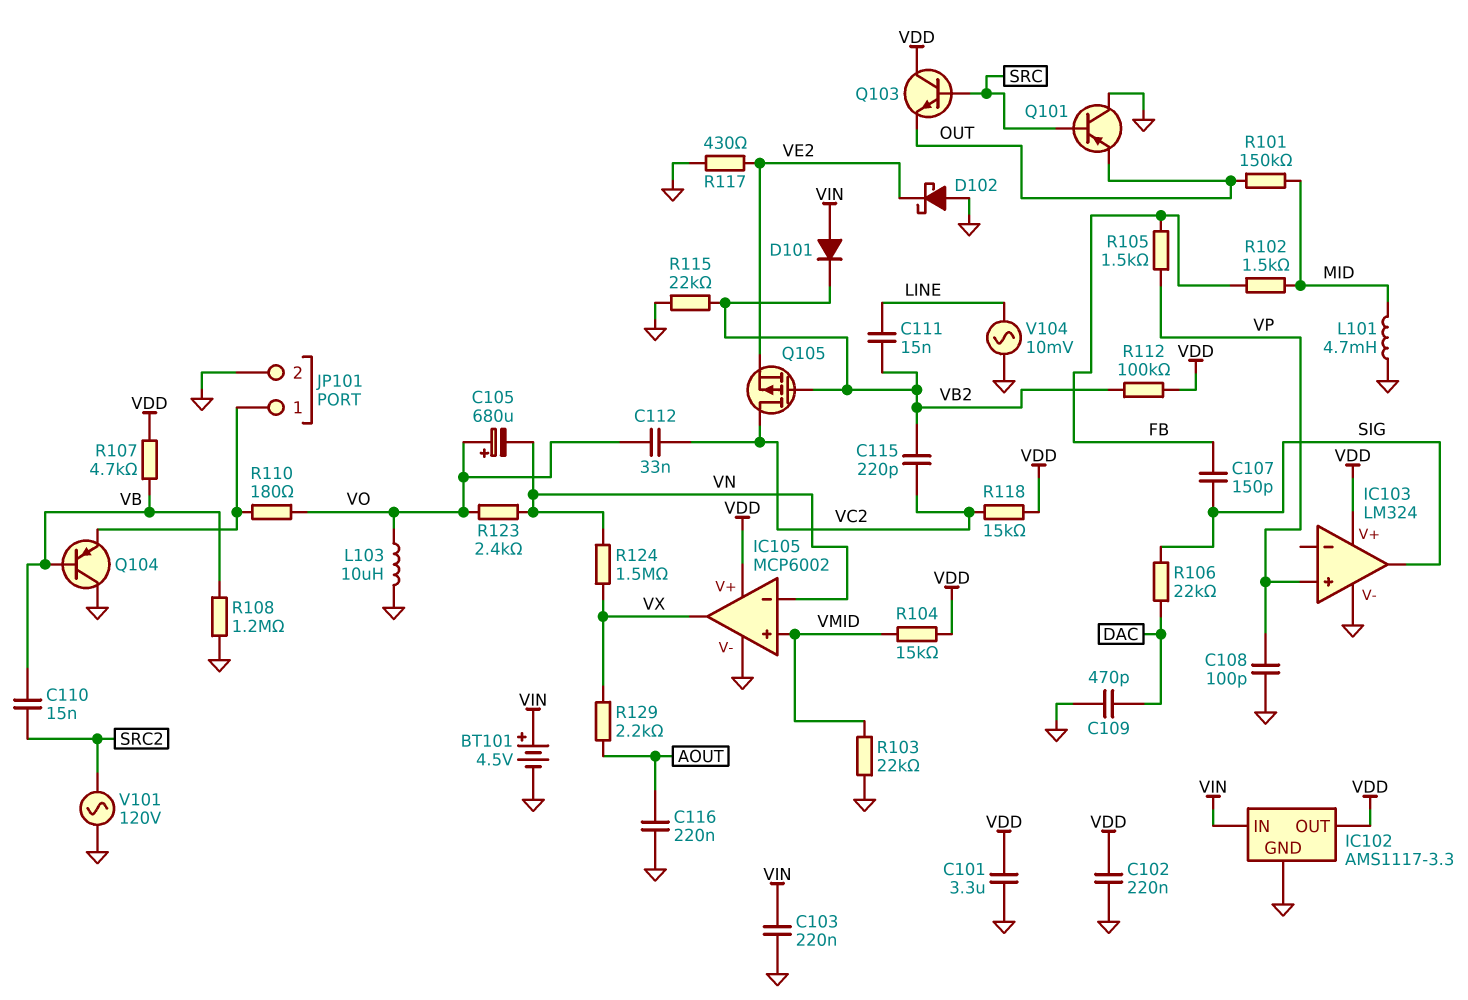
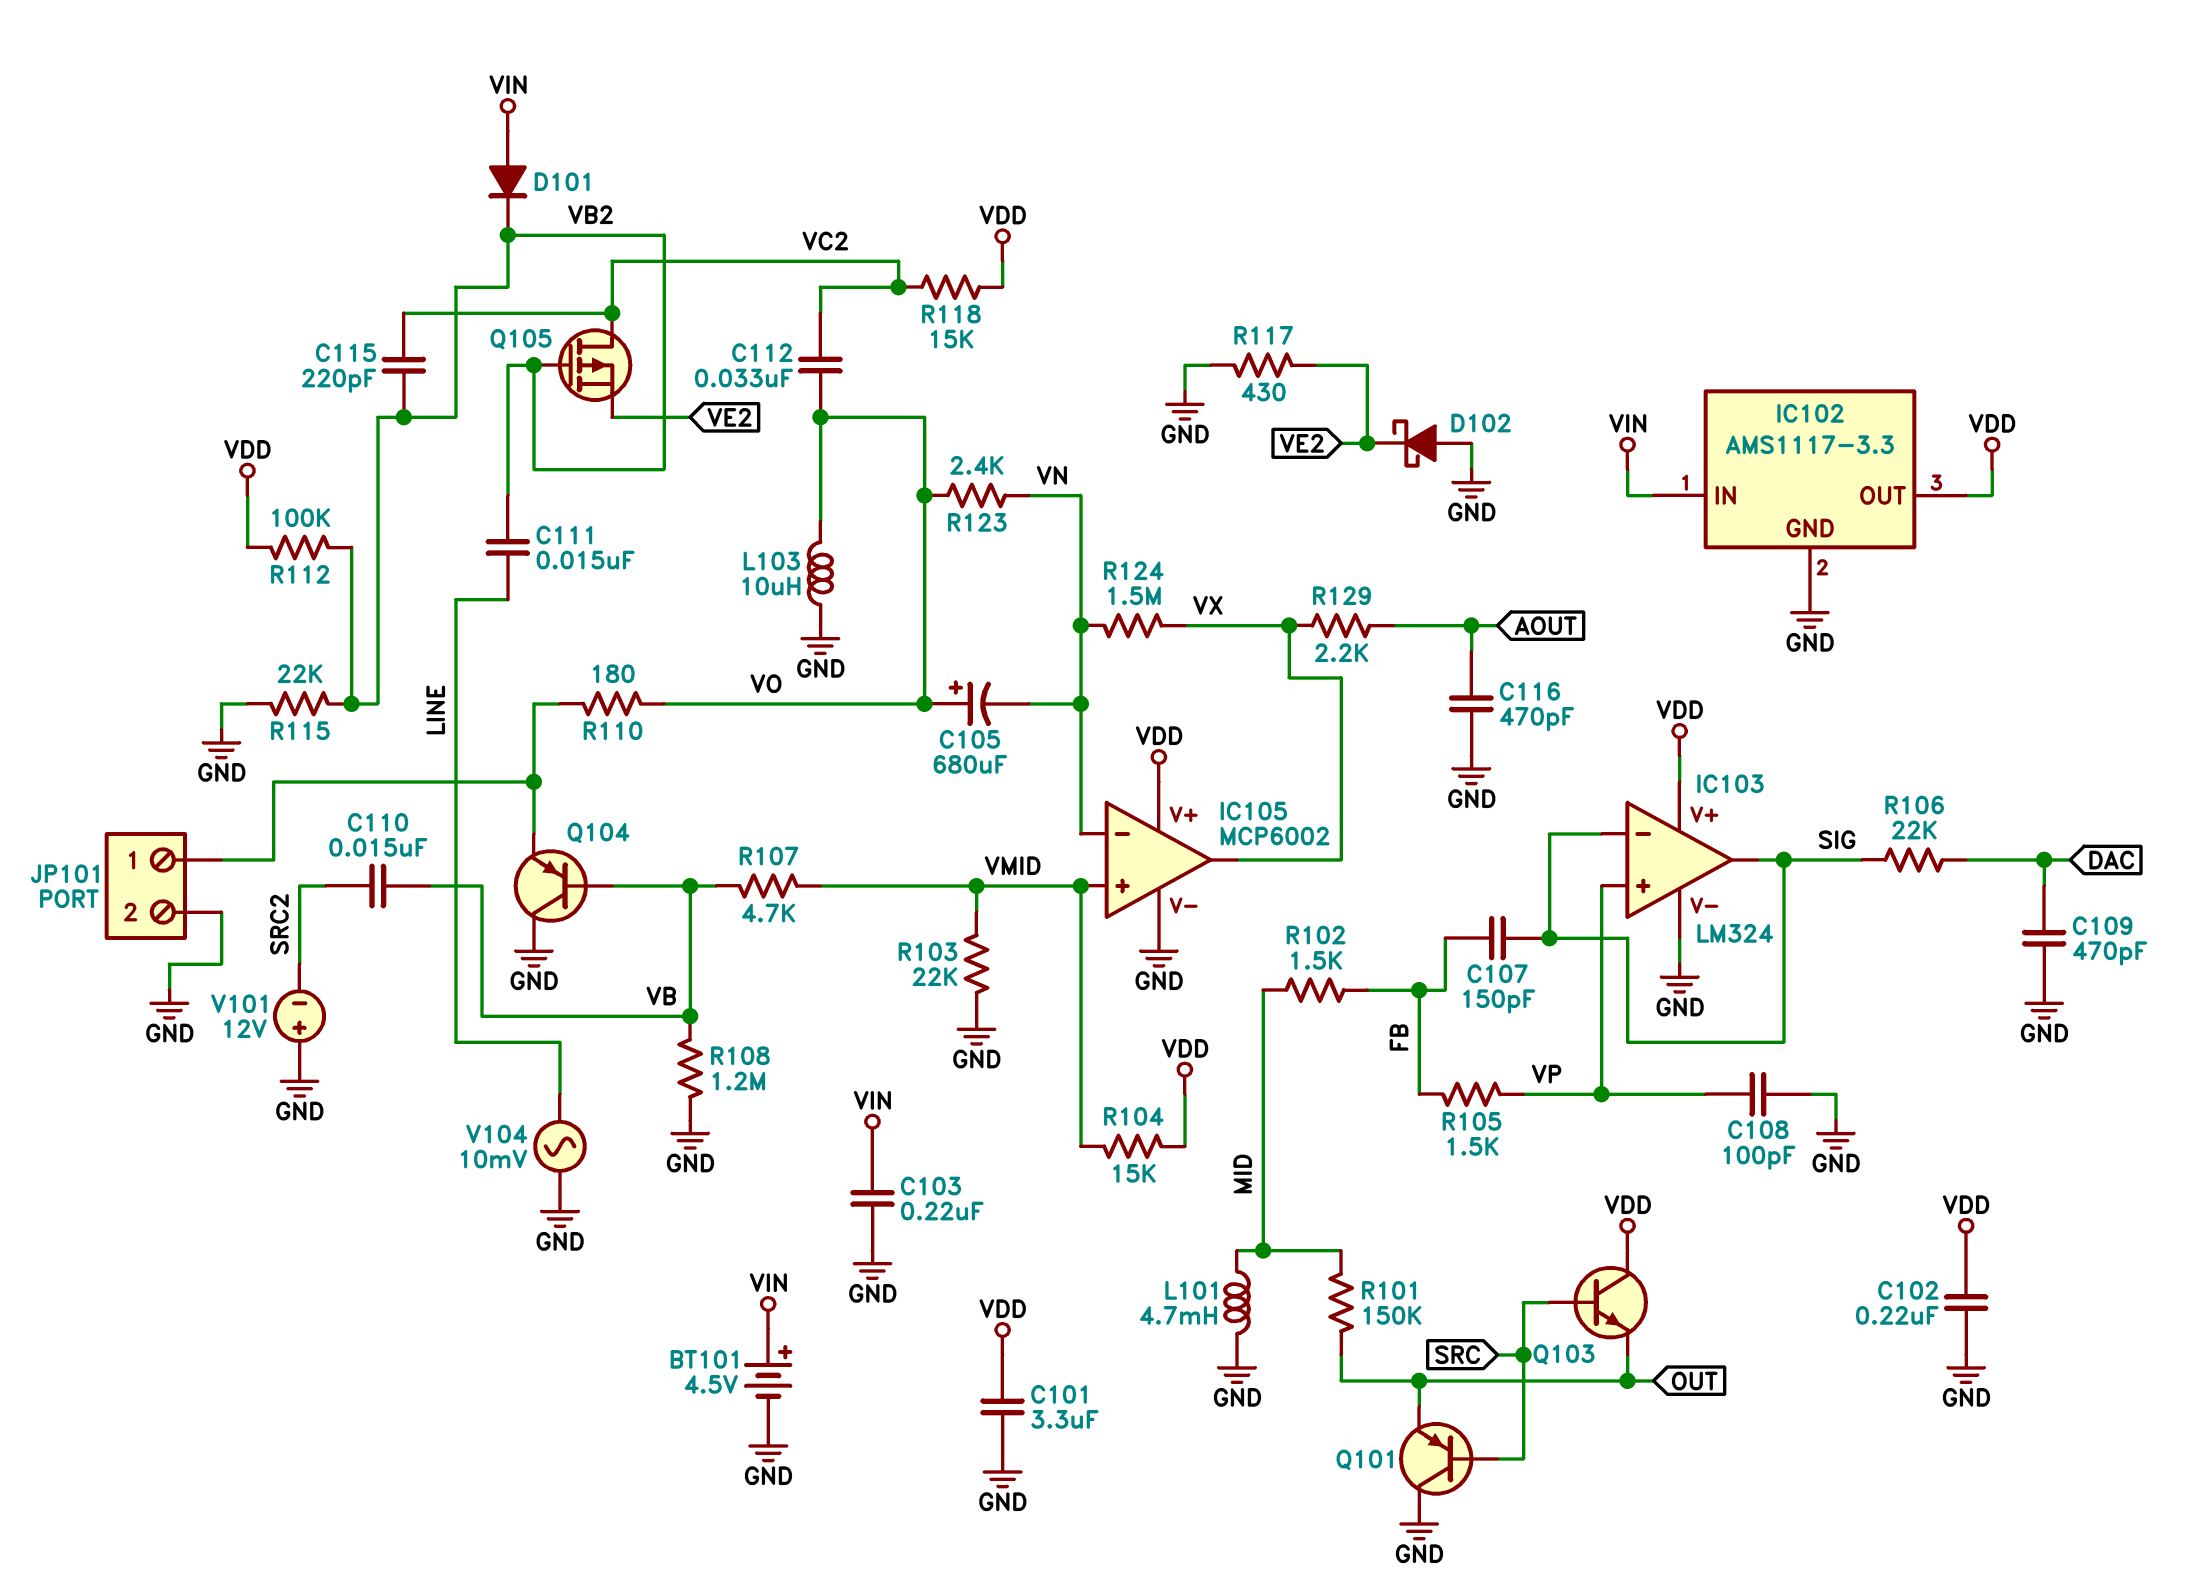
C116: 220nF (AOUT, GND) -> 470pF (AOUT, GND)
IC103 pin in-: none -> SIG
R107: 4.7k (VB, VDD) -> 4.7k (VB, VMID)
V101: AC 120V (GND, SRC2) -> 12V (plus GND, minus SRC2)

